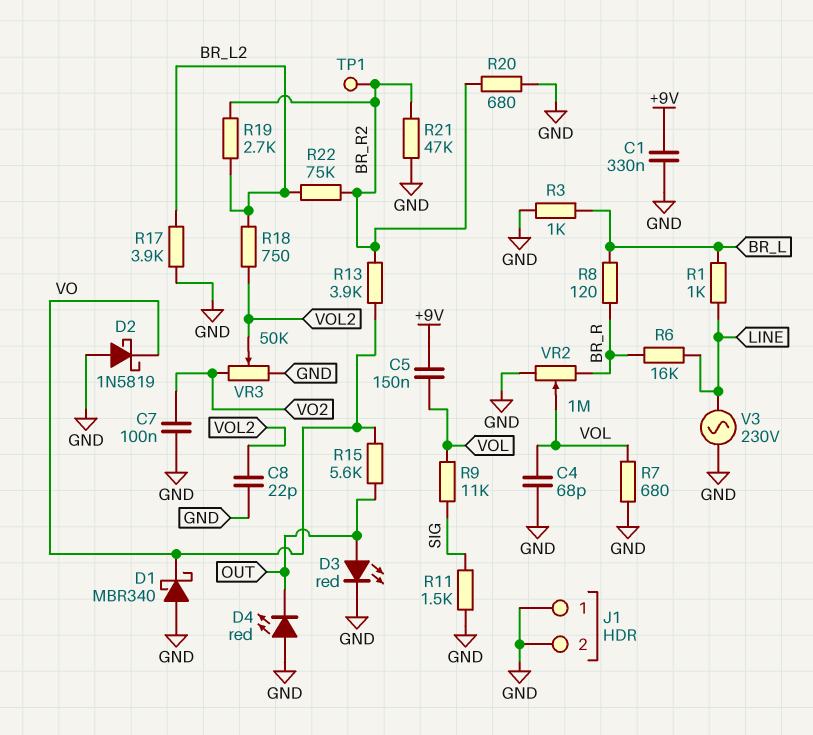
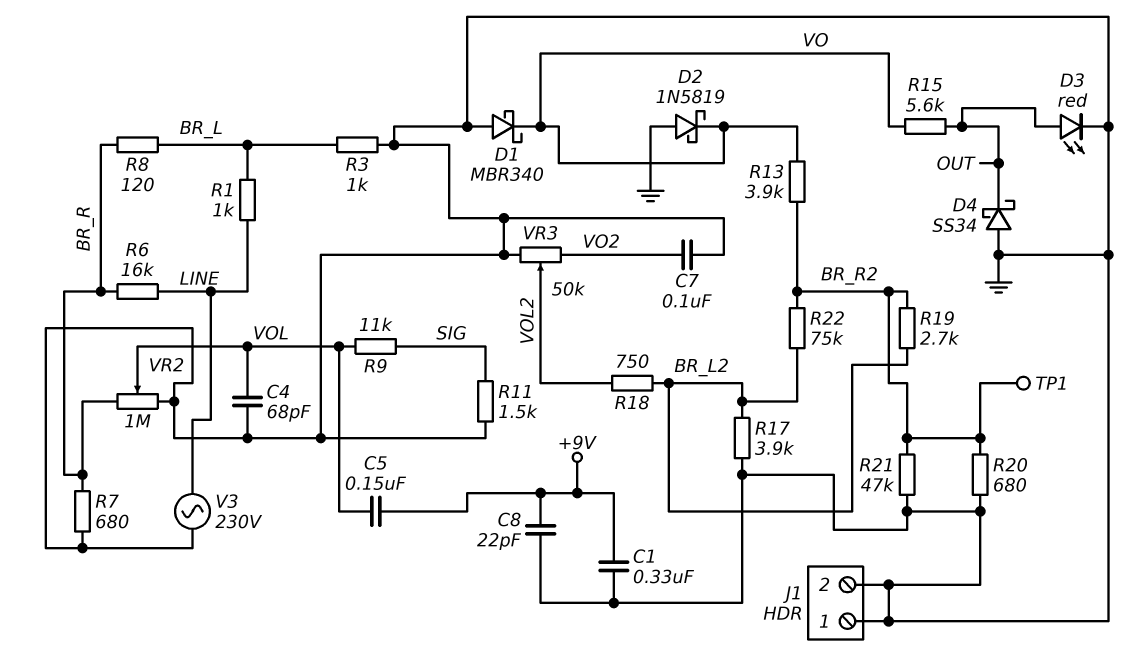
C8: 22pF (GND, VOL2) -> 22pF (+9V, GND)
D4: LED red (A GND, K OUT) -> schottky SS34 (A GND, K OUT)
R7: 680 (GND, VOL) -> 680 (BR_R, GND)

